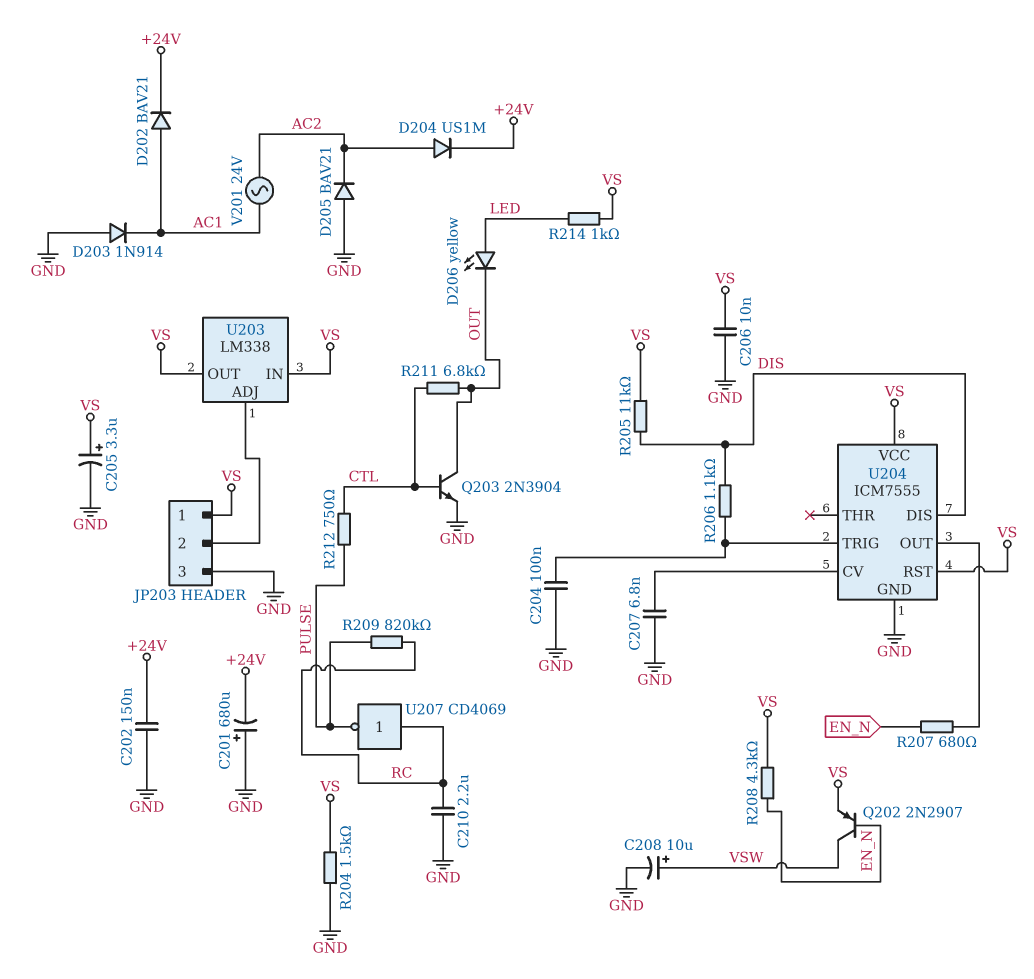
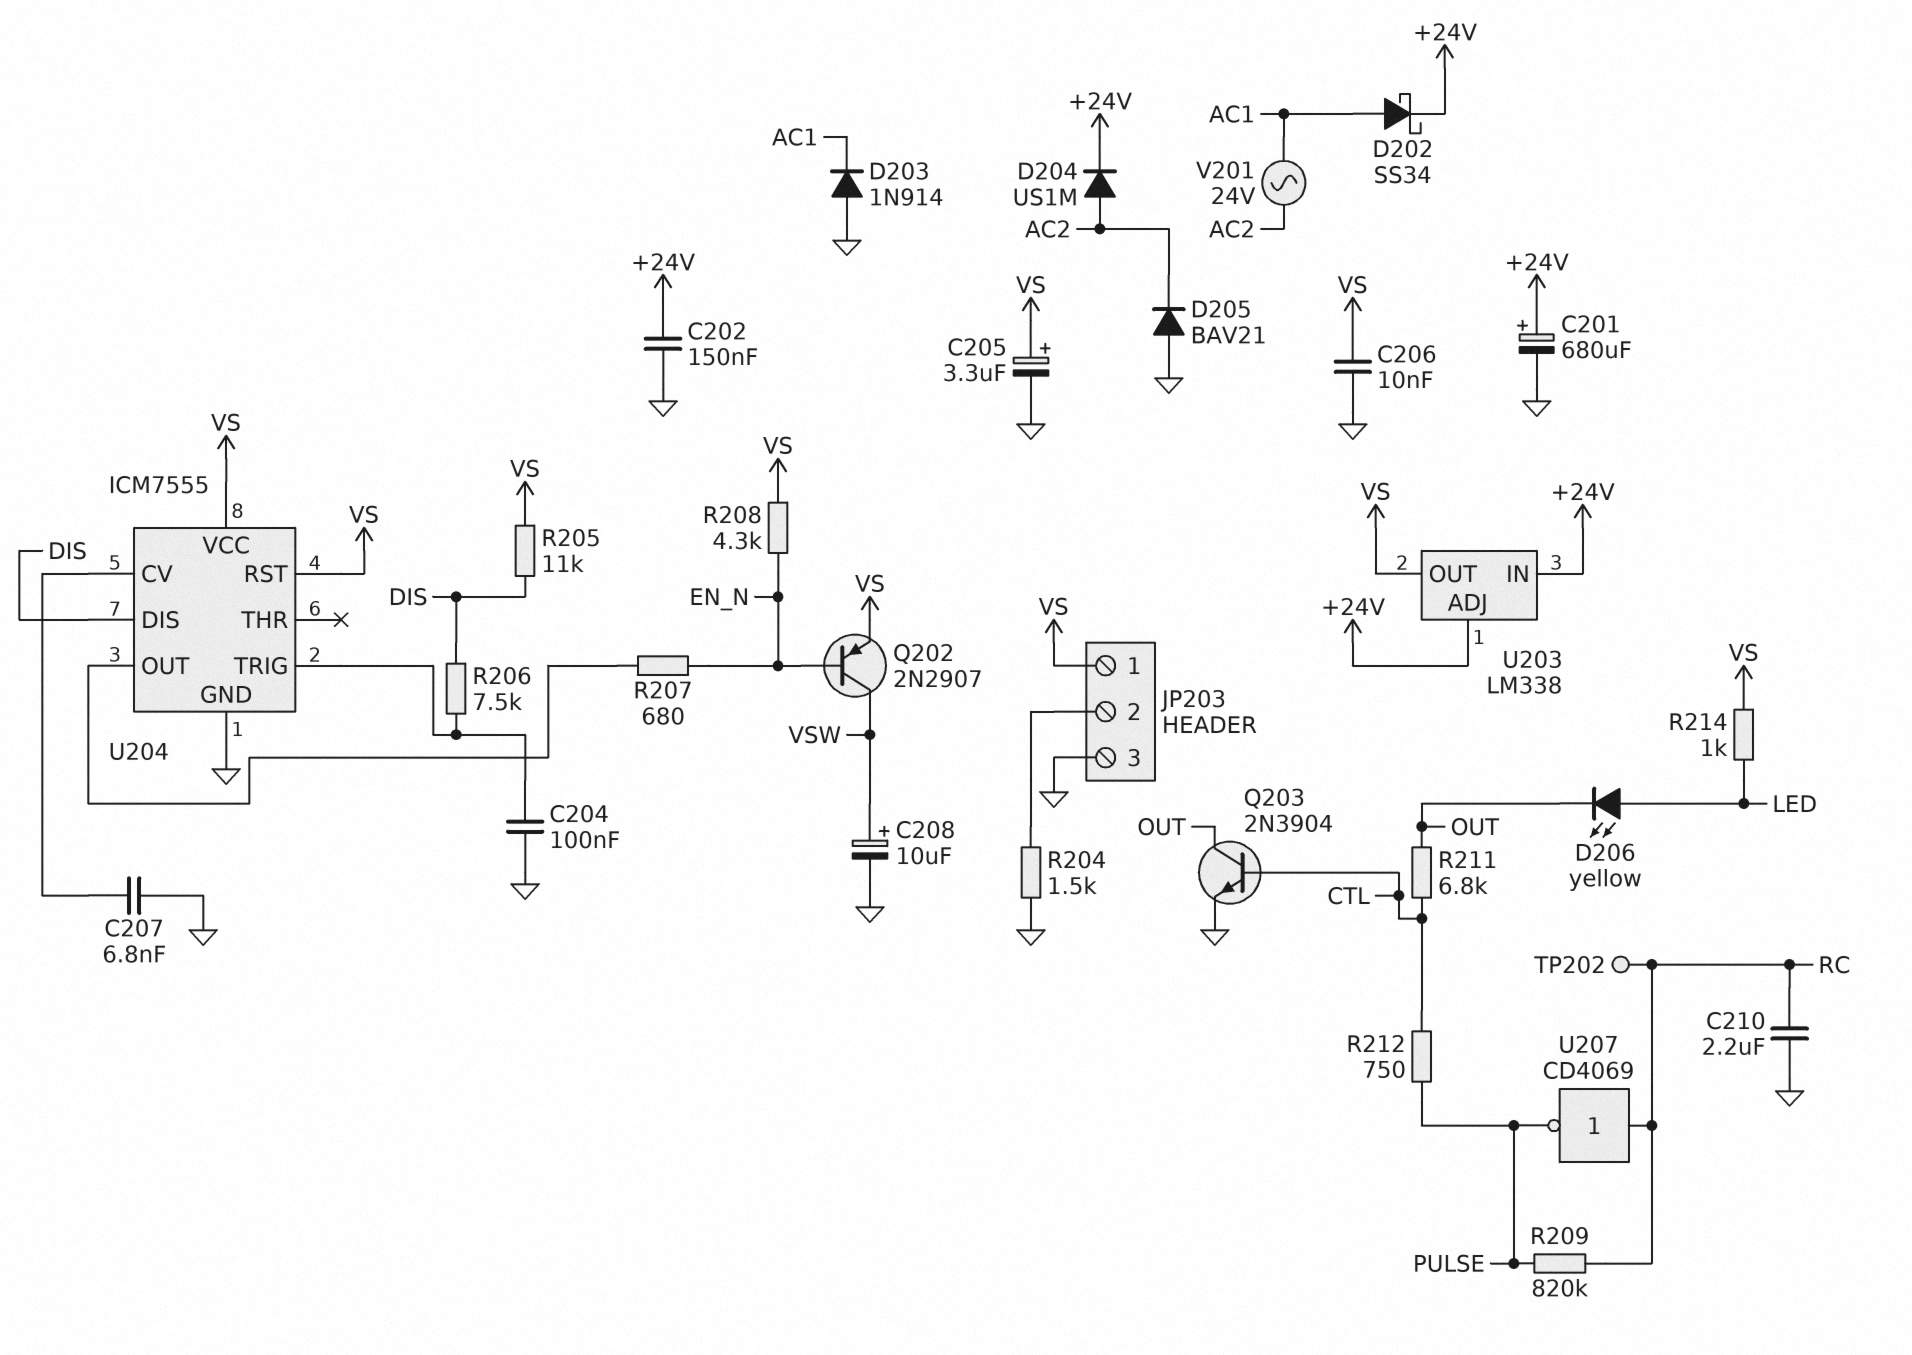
C201: 680uF (plus GND, minus +24V) -> 680uF (plus +24V, minus GND)
D202: diode BAV21 (A AC1, K +24V) -> schottky SS34 (A AC1, K +24V)
R204: 1.5k (GND, VS) -> 1.5k (GND, JP203/2)
R206: 1.1k (DIS, U204/TRIG) -> 7.5k (DIS, U204/TRIG)
TP202: none -> test point (RC)
U203 pin ADJ: JP203/2 -> +24V
U203 pin IN: VS -> +24V

